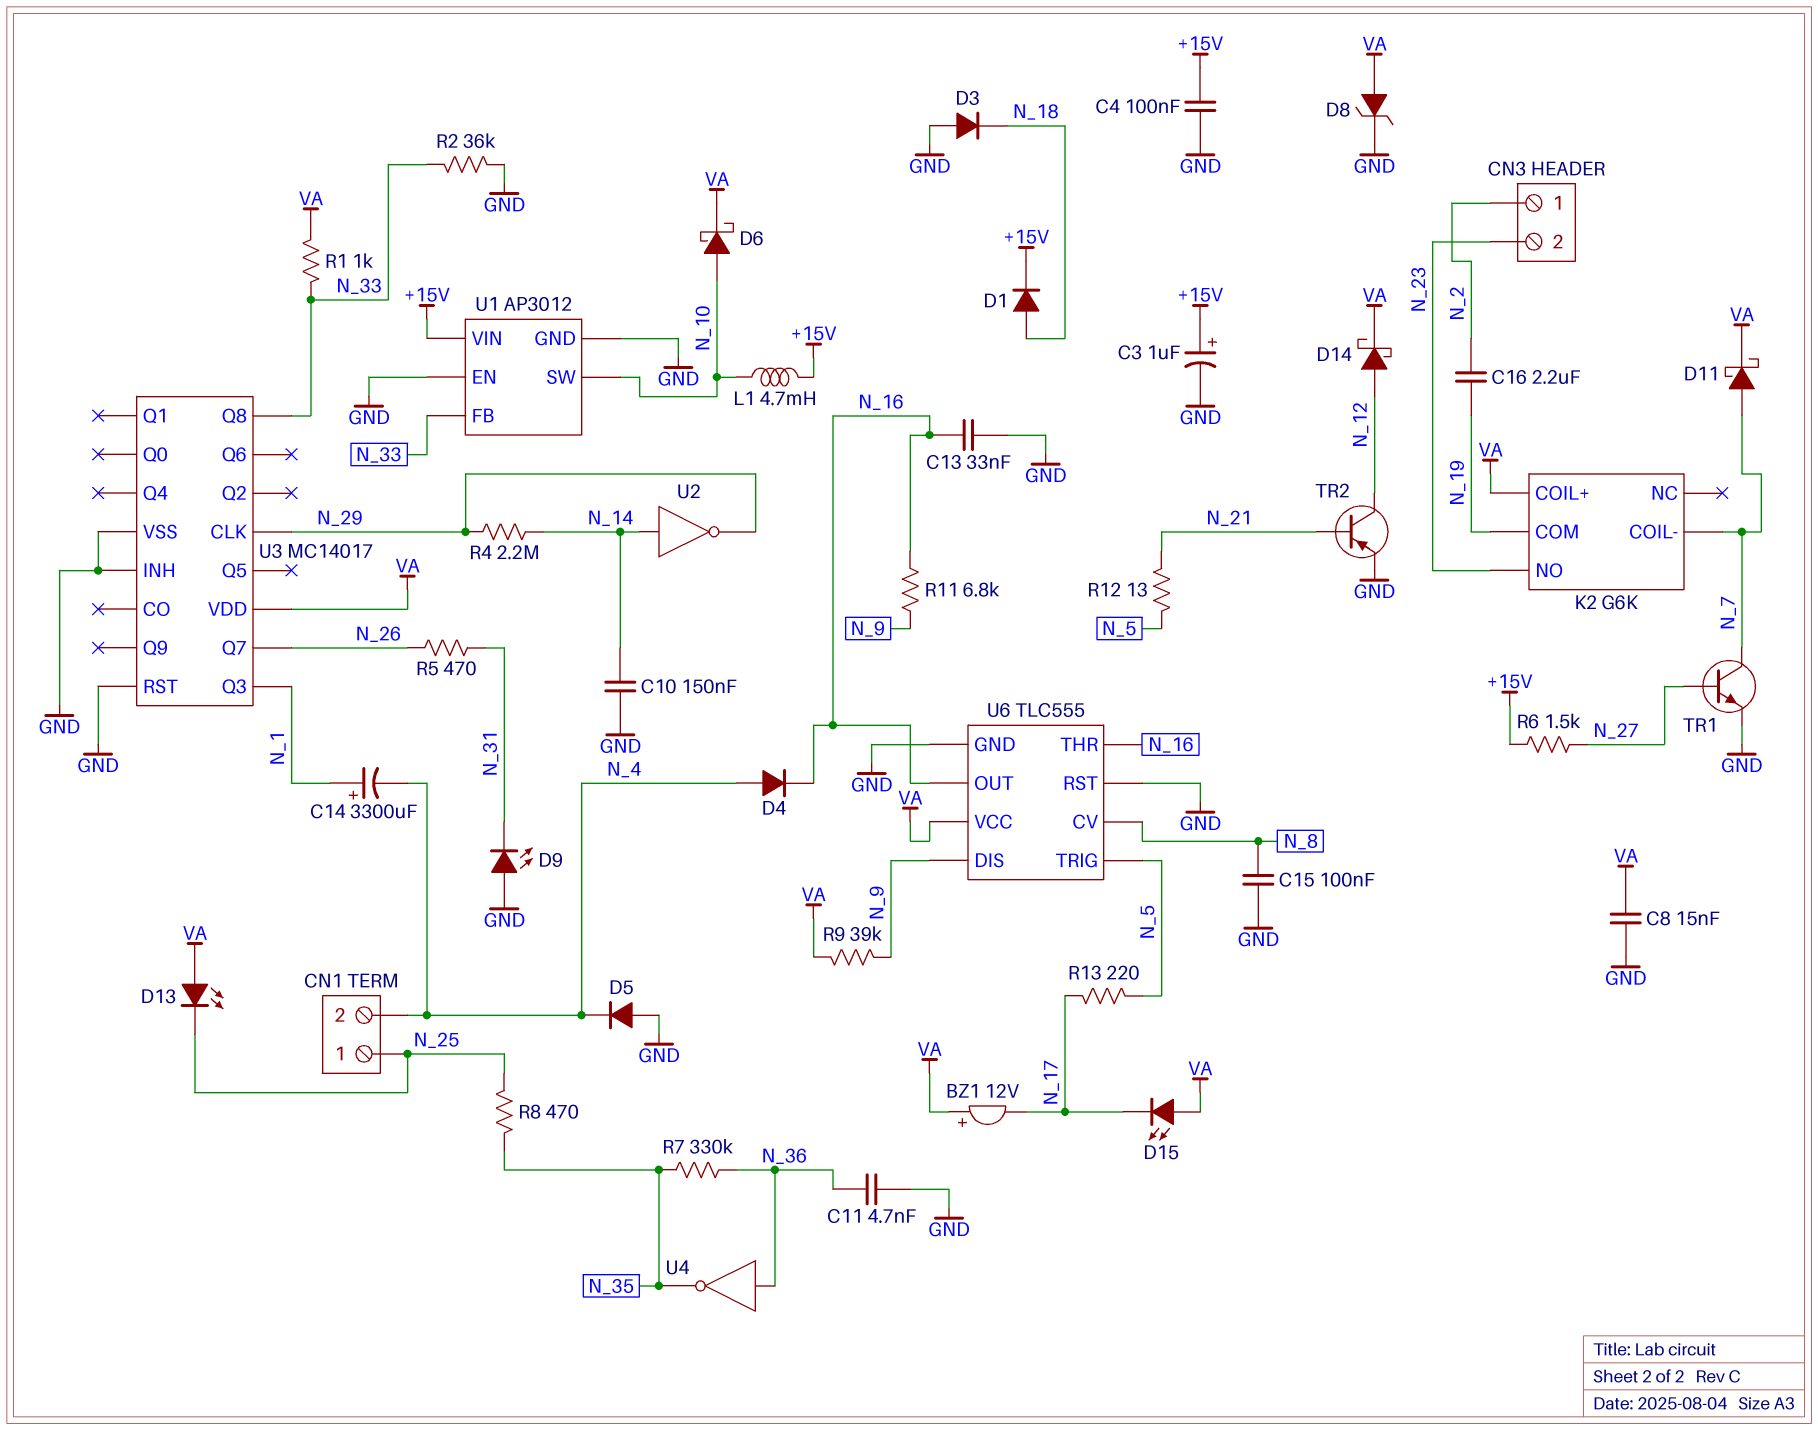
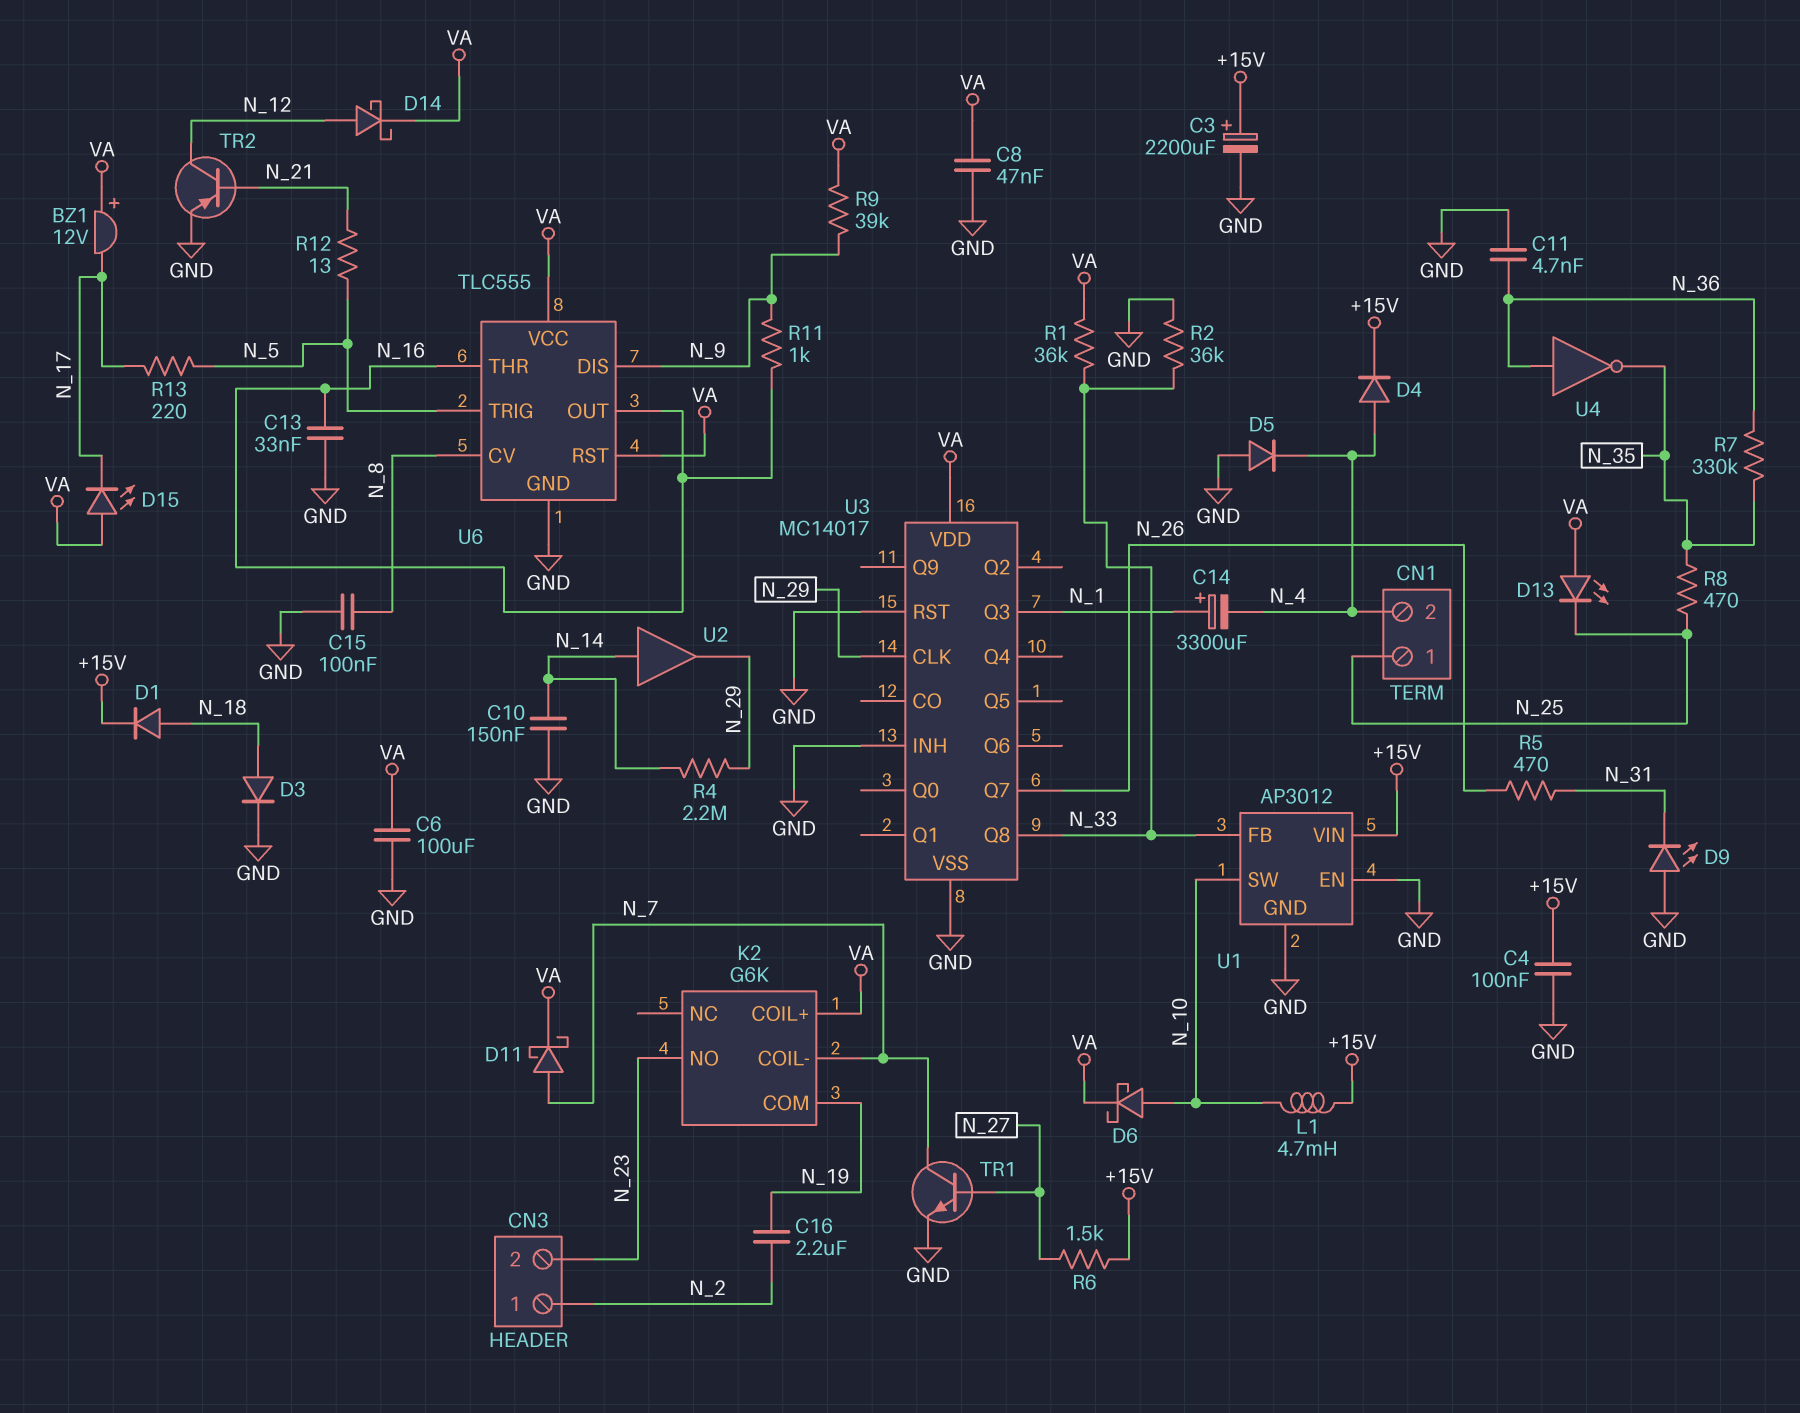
C3: 1uF (plus +15V, minus GND) -> 2200uF (plus +15V, minus GND)
C6: none -> 100uF (GND, VA)
C8: 15nF (GND, VA) -> 47nF (GND, VA)
D3: diode (A GND, K N_18) -> diode (A N_18, K GND)
D4: diode (A N_4, K N_16) -> diode (A N_4, K +15V)
D8: zener (A VA, K GND) -> none
R1: 1k (N_33, VA) -> 36k (N_33, VA)
R11: 6.8k (N_9, N_16) -> 1k (N_9, N_16)
U2: NOT (in N_14, out N_29) -> buffer (in N_14, out N_29)
U6 pin RST: GND -> VA

